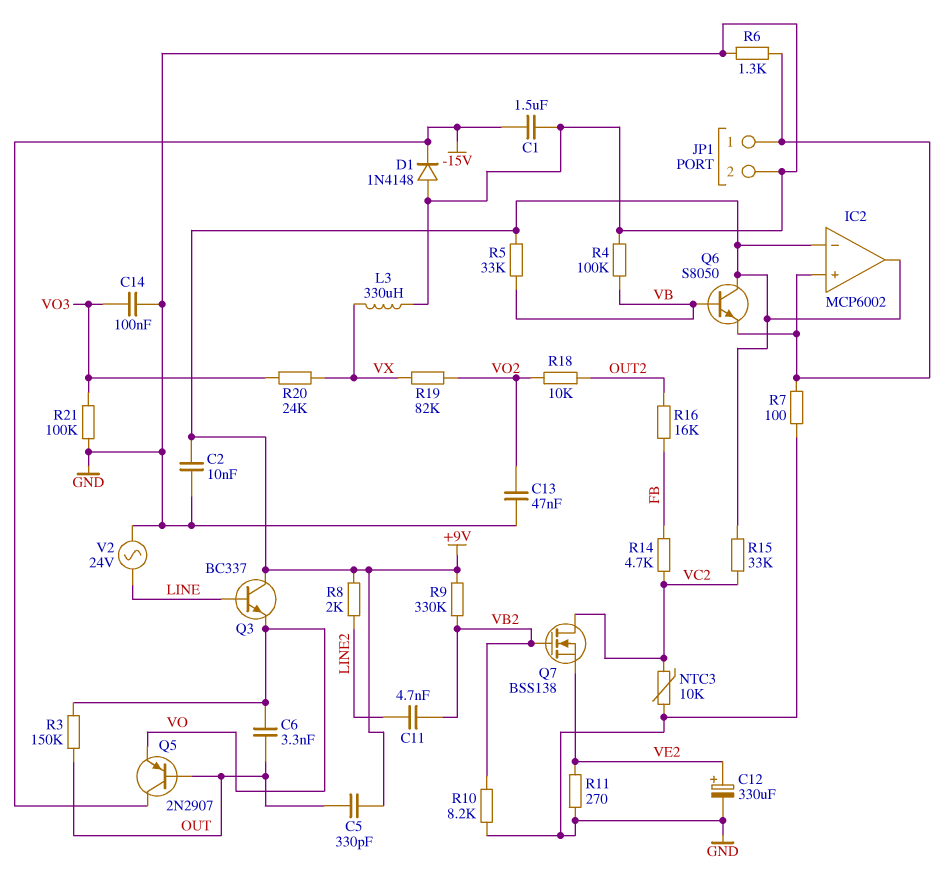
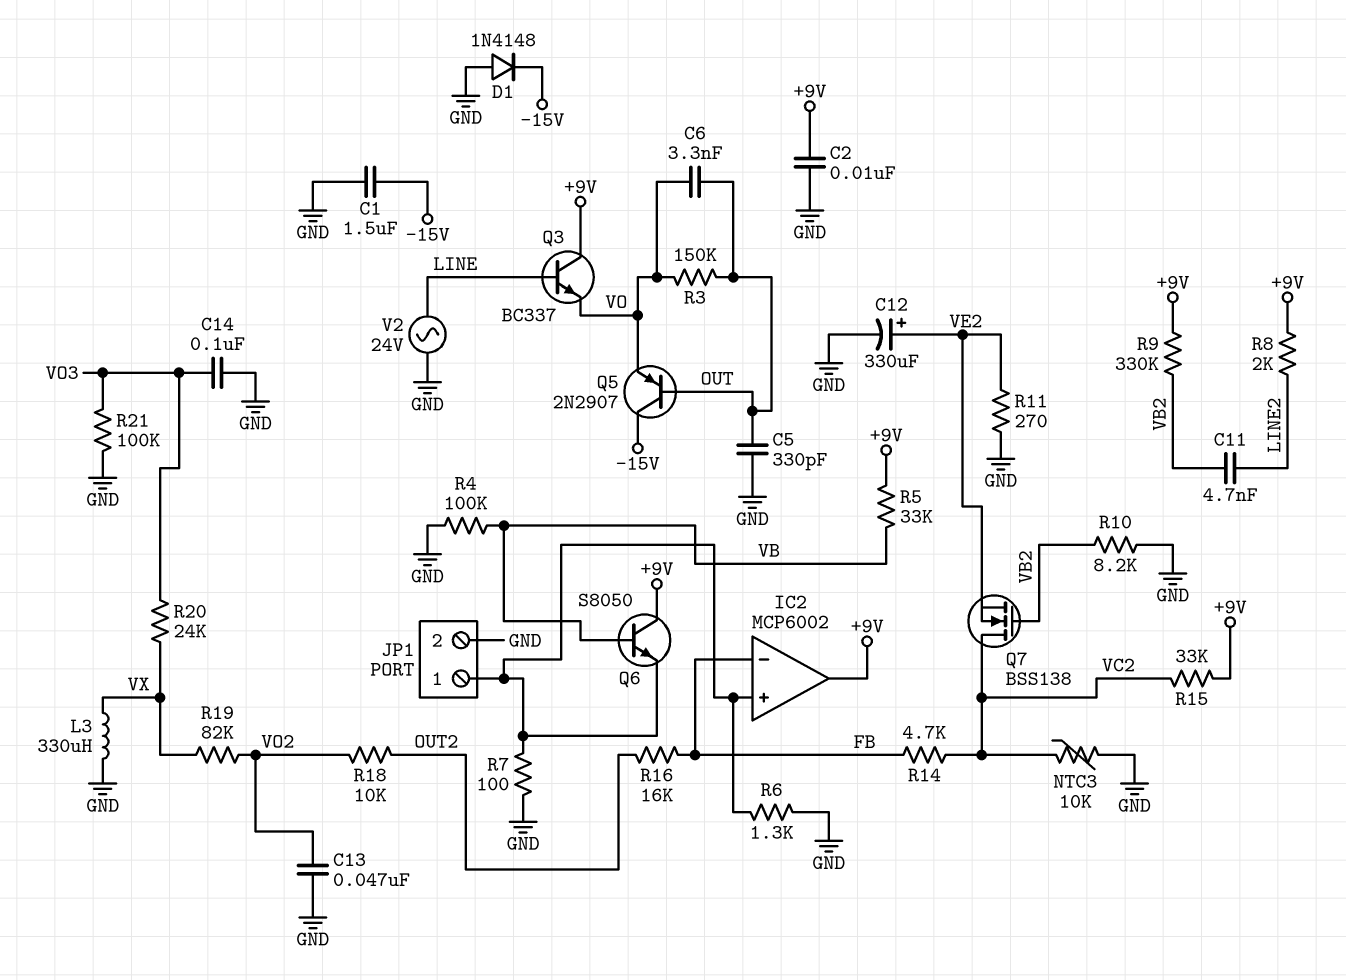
C5: 330pF (+9V, OUT) -> 330pF (GND, OUT)
IC2 pin in-: +9V -> FB

